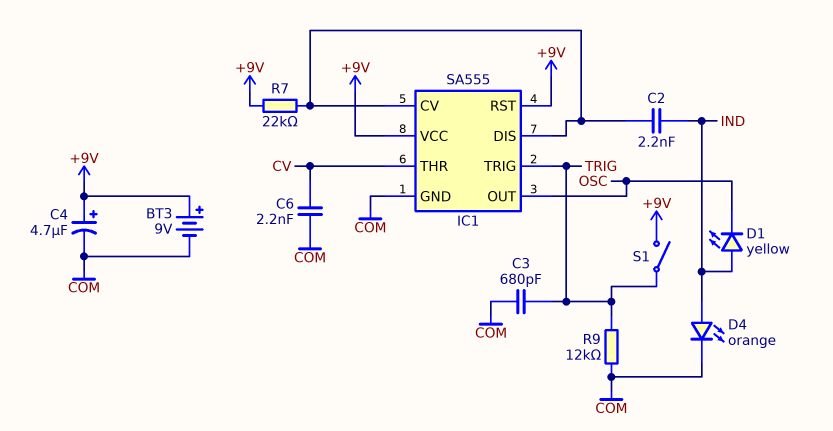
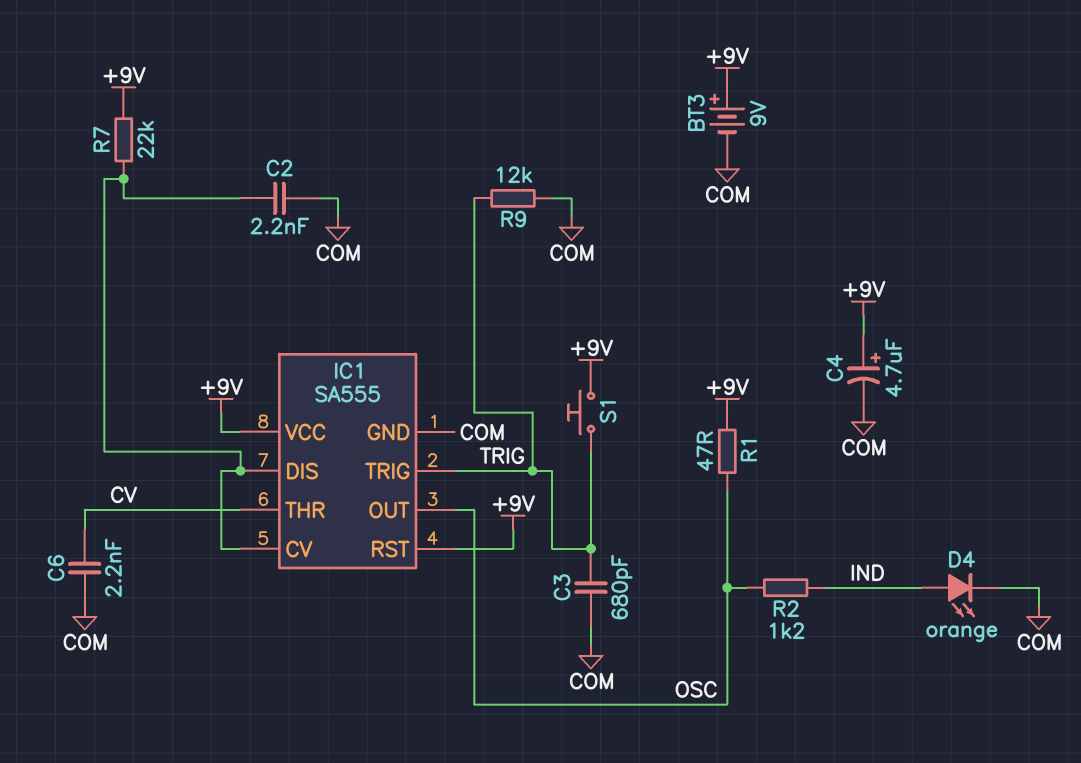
C2: 2.2nF (IC1/CV, IND) -> 2.2nF (COM, IC1/CV)
D1: LED yellow (A IND, K OSC) -> none
R1: none -> 47 (+9V, OSC)
R2: none -> 1.2k (IND, OSC)
S1: switch (+9V, TRIG) -> button (+9V, TRIG)

